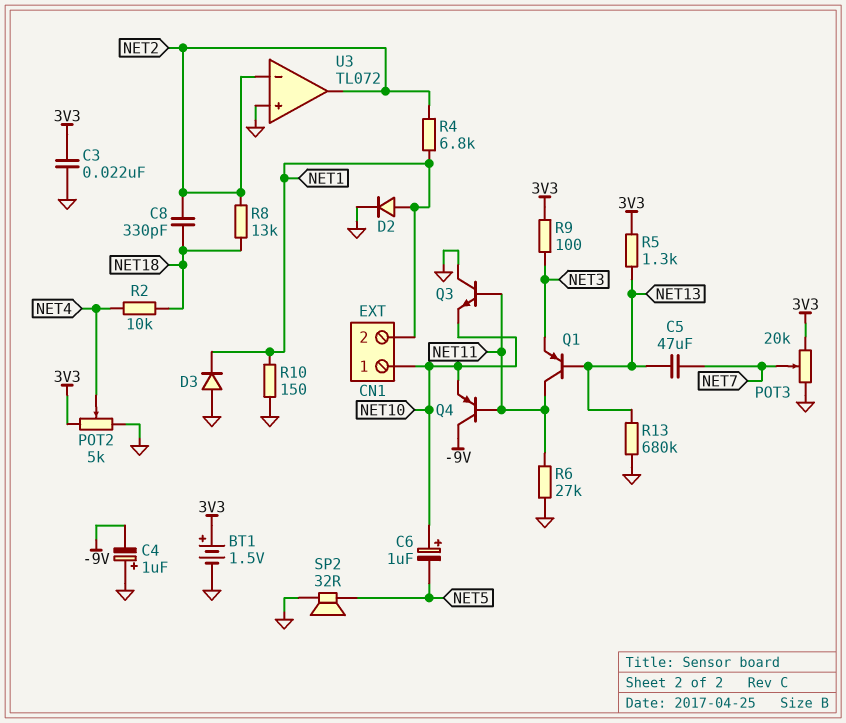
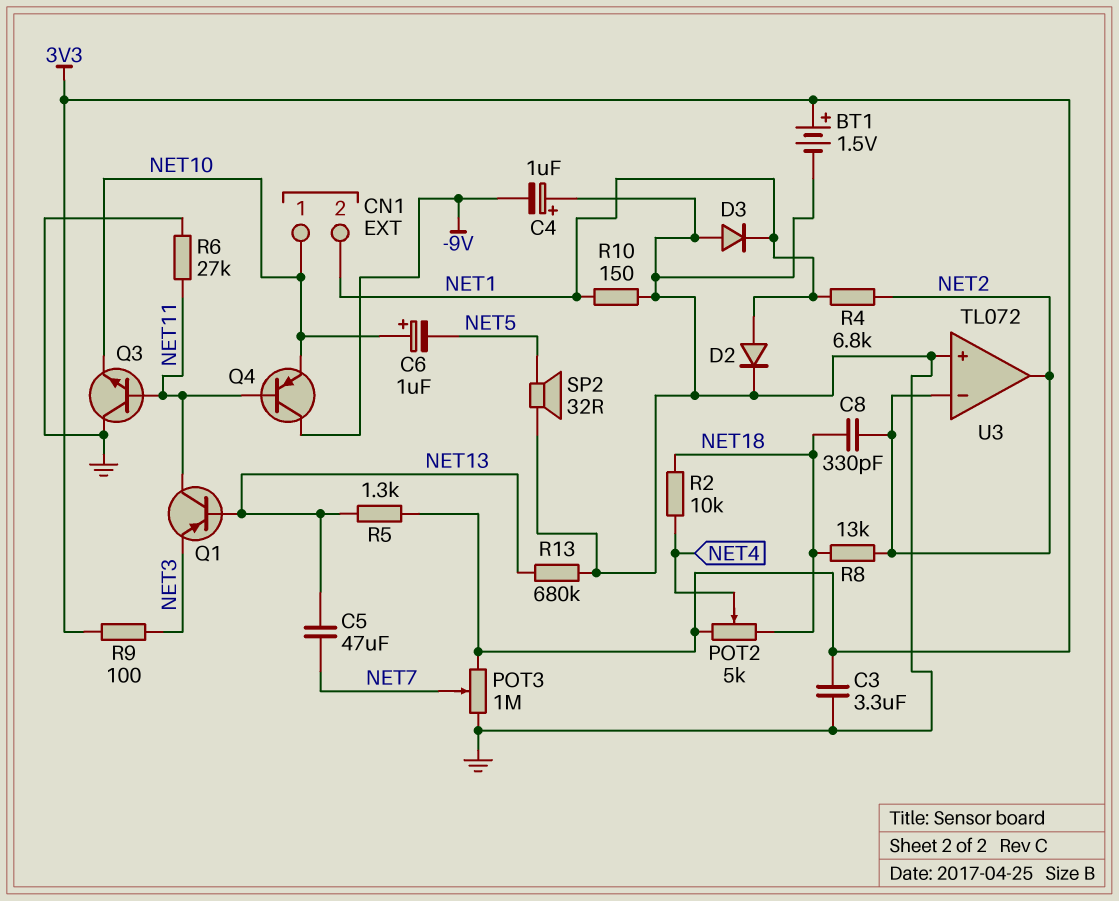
C3: 22nF (3V3, GND) -> 3.3uF (3V3, GND)
POT2: 5k (3V3, GND, wiper NET4) -> 5k (3V3, NET18, wiper NET4)
POT3: 20k (3V3, GND, wiper NET7) -> 1M (3V3, GND, wiper NET7)

